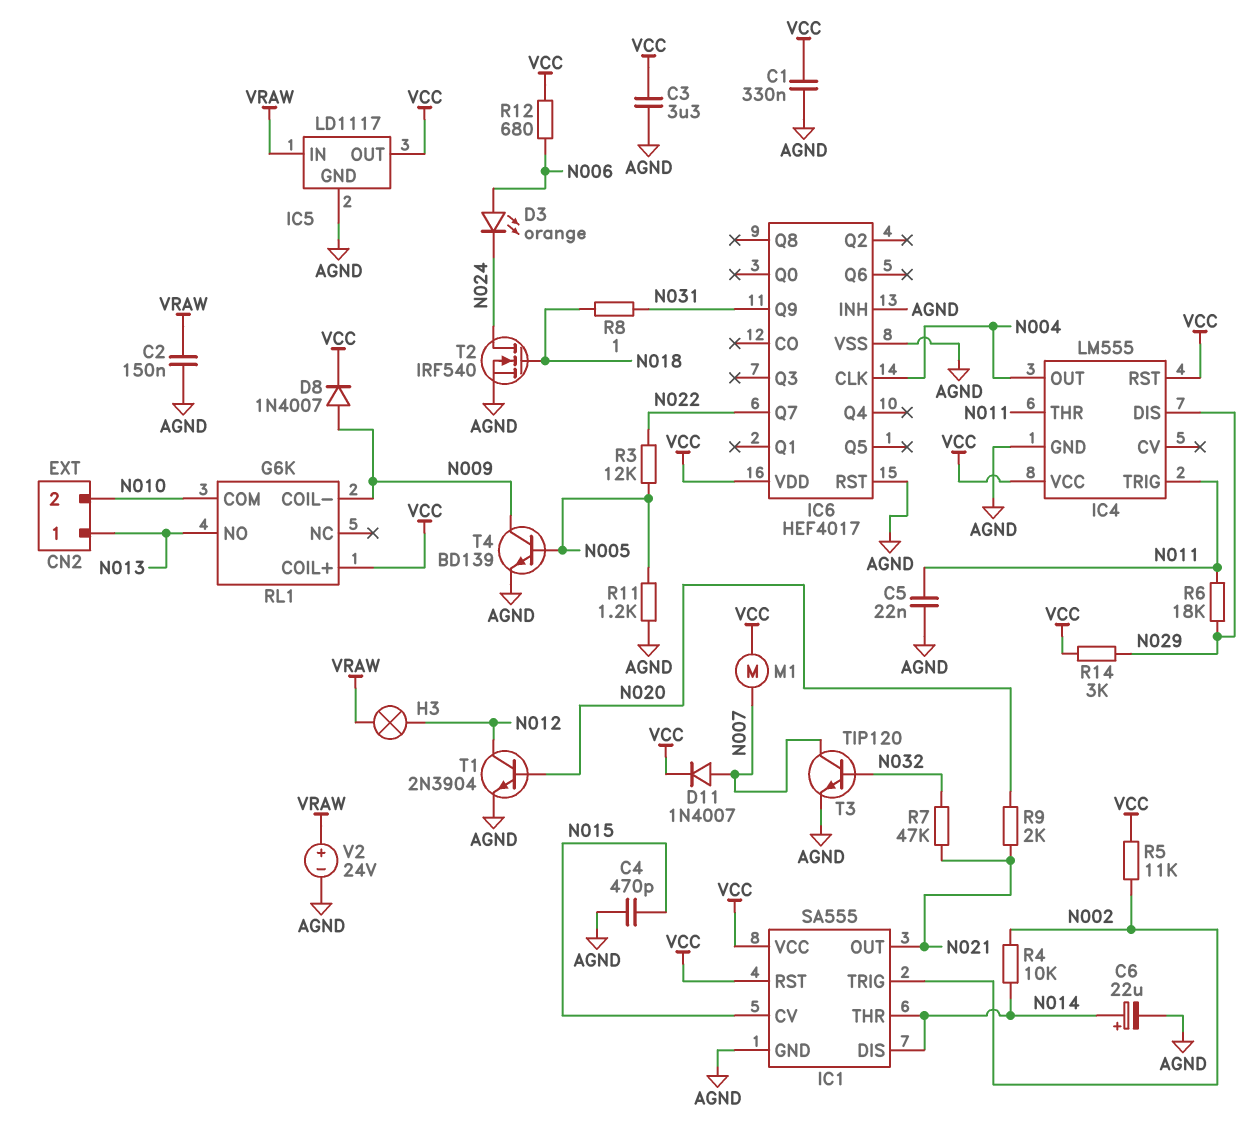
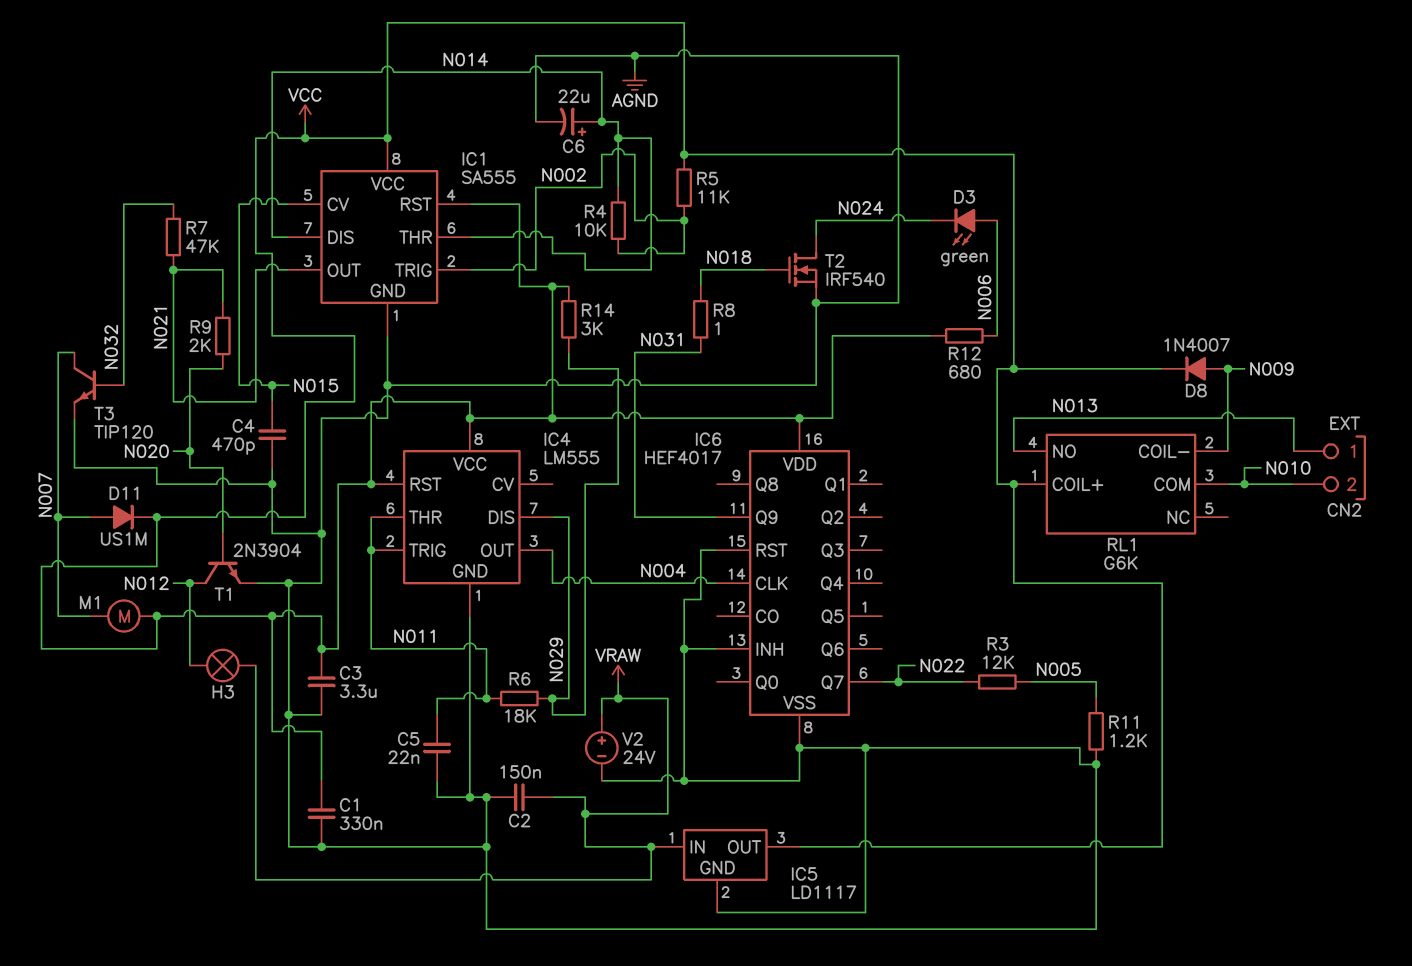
D3: LED orange (A N006, K N024) -> LED green (A N006, K N024)
D11: diode 1N4007 (A N007, K VCC) -> diode US1M (A N007, K VCC)
T4: NPN BD139 (B N005, C N009, E AGND) -> none

